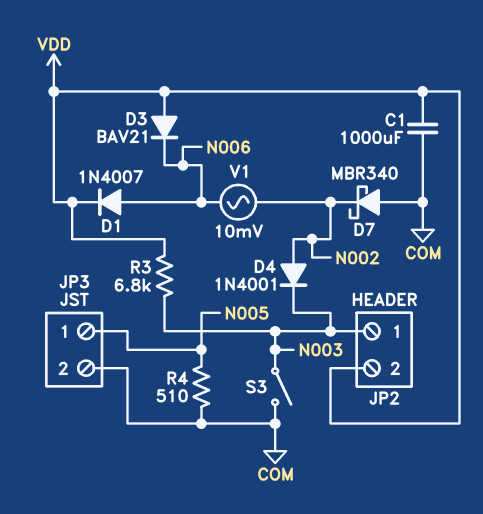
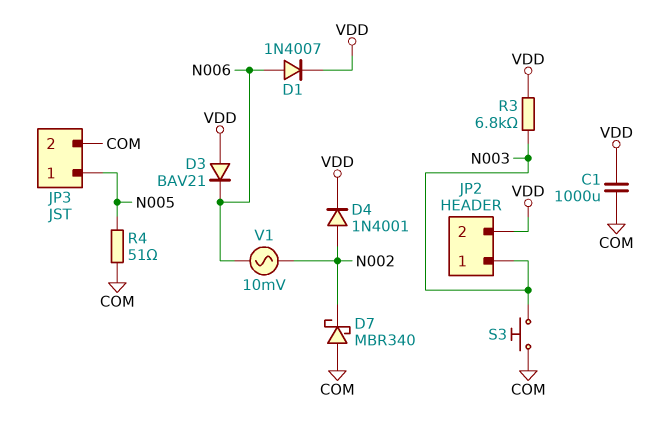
D4: diode 1N4001 (A N002, K N003) -> diode 1N4001 (A N002, K VDD)
R4: 510 (COM, N005) -> 51 (COM, N005)
S3: switch (COM, N003) -> button (COM, N003)

